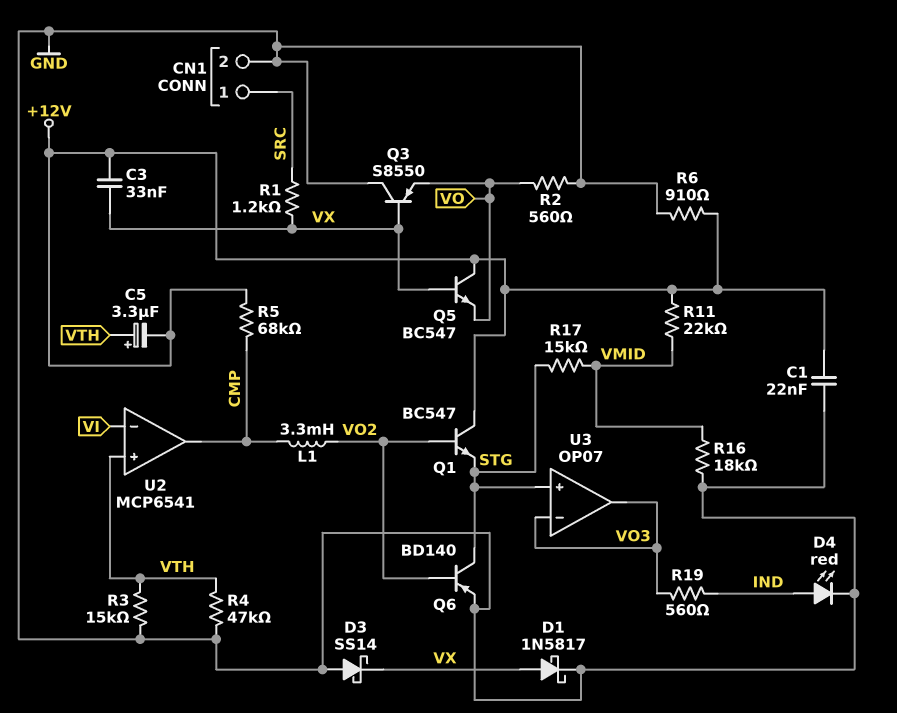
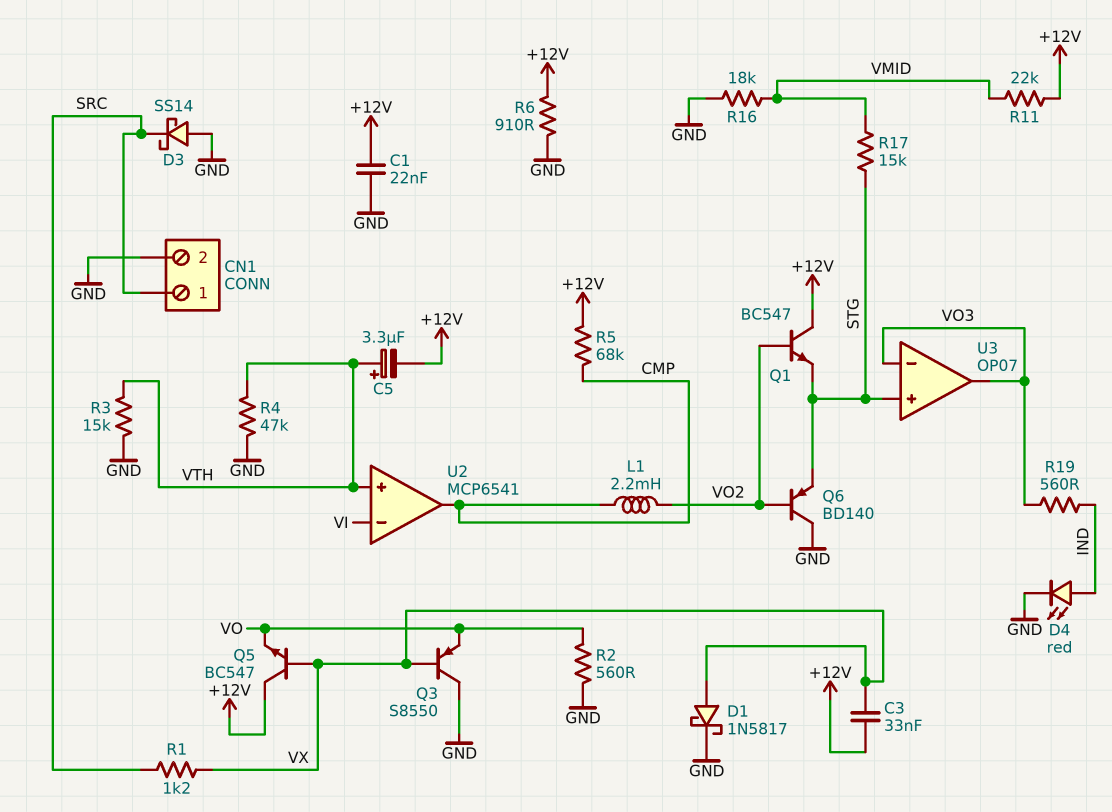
D3: schottky SS14 (A GND, K VX) -> schottky SS14 (A GND, K SRC)
L1: 3.3mH (CMP, VO2) -> 2.2mH (CMP, VO2)
Q6: PNP BD140 (B VO2, C STG, E GND) -> PNP BD140 (B VO2, C GND, E STG)

